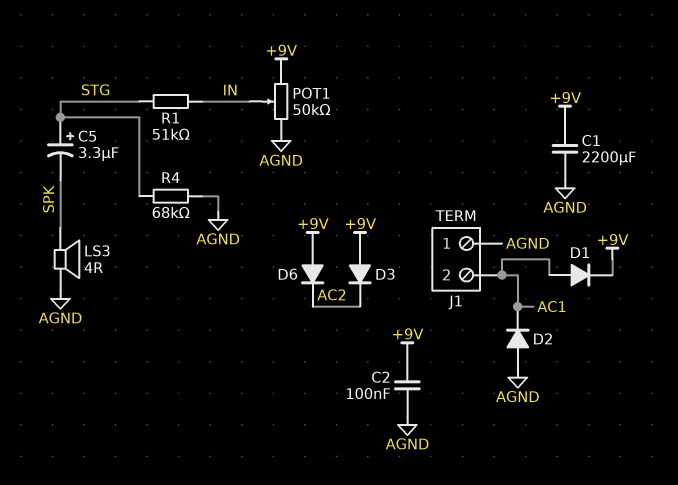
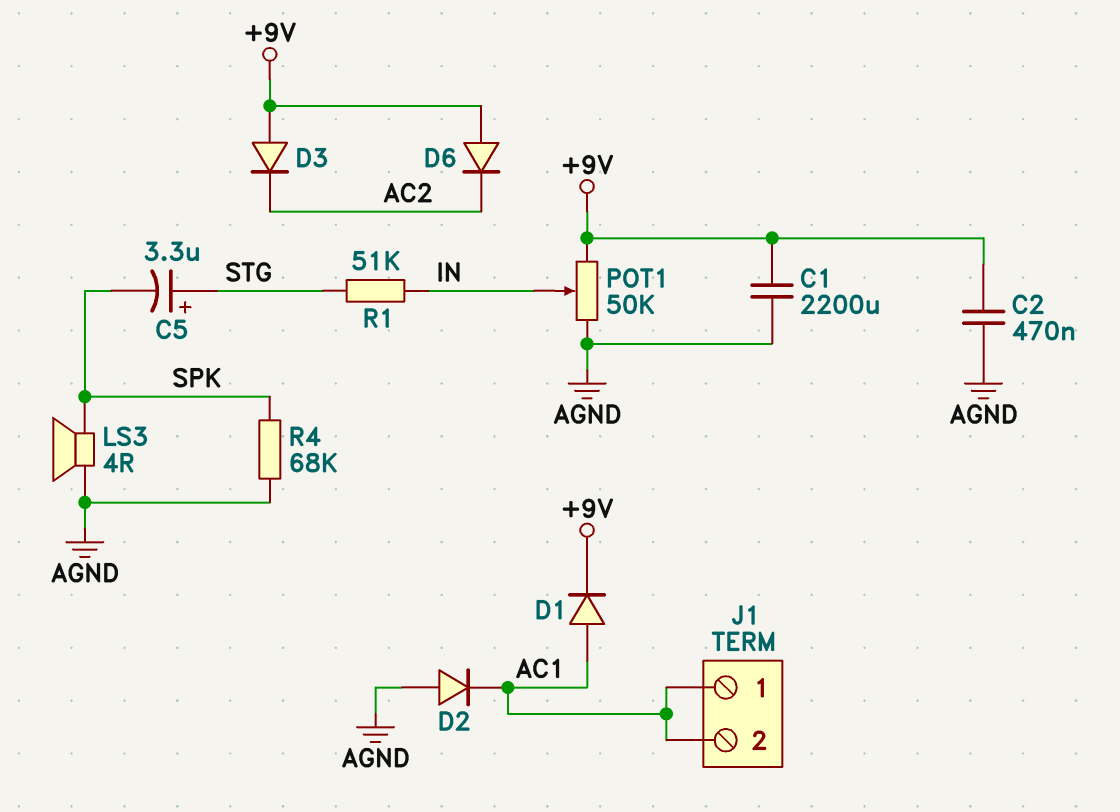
C2: 100nF (+9V, AGND) -> 470nF (+9V, AGND)
J1 pin 1: AGND -> AC1
R4: 68k (AGND, STG) -> 68k (AGND, SPK)

